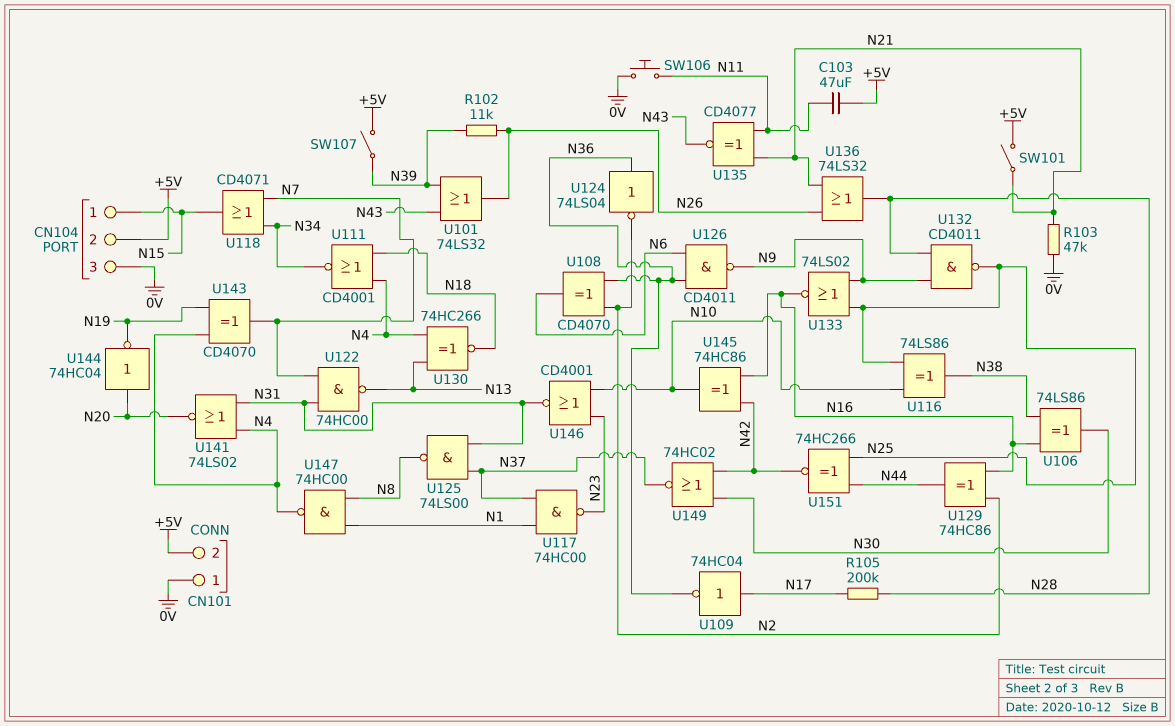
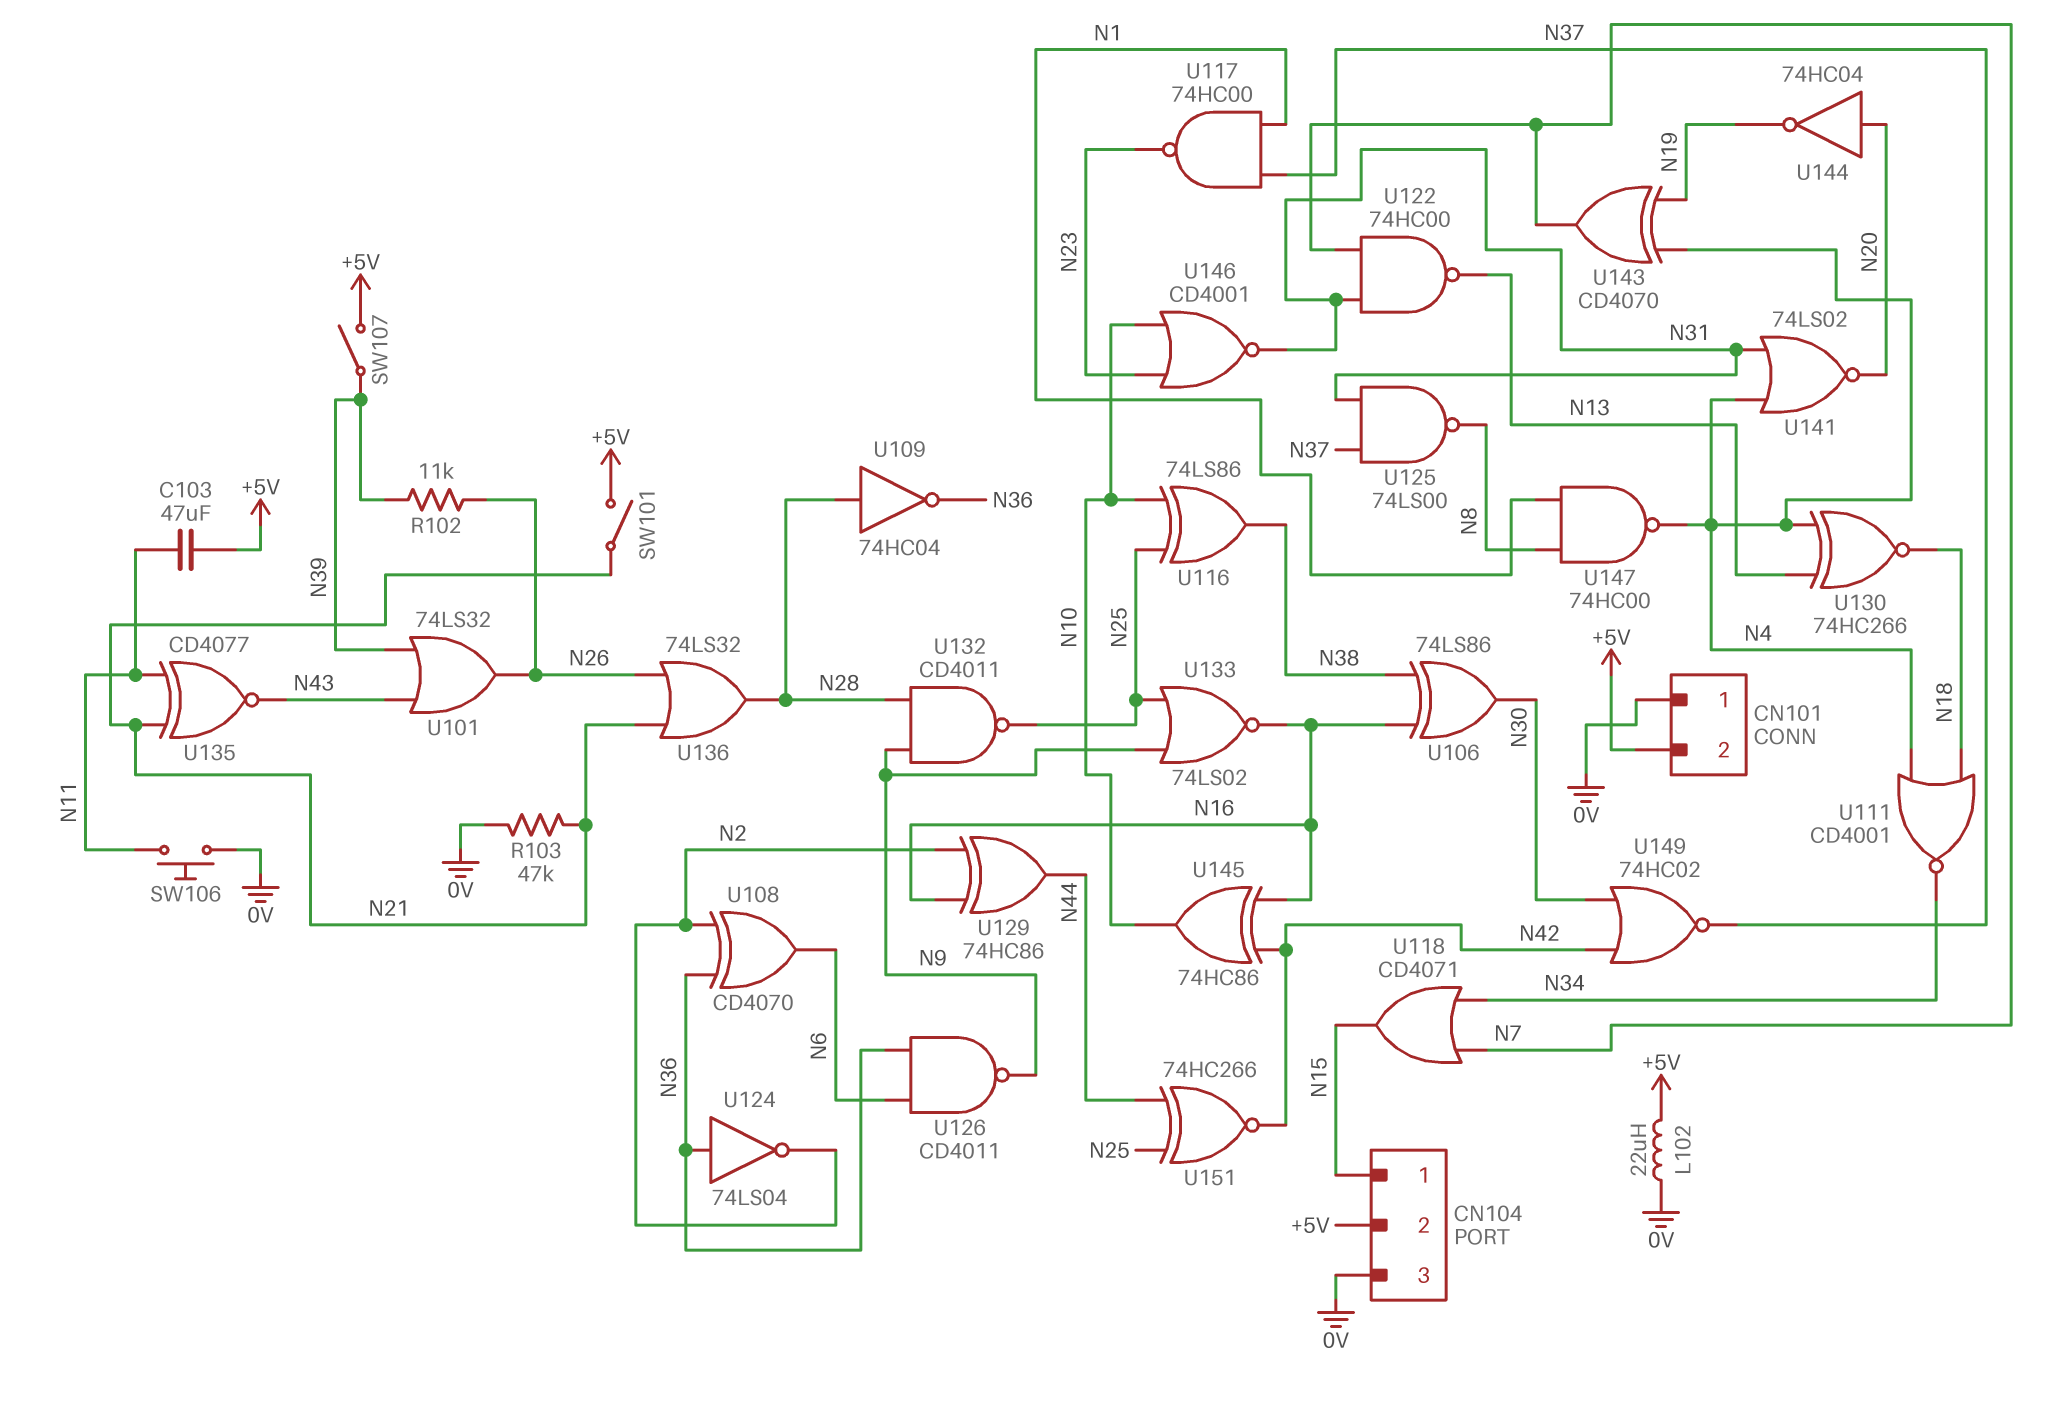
L102: none -> 22uH (+5V, 0V)
R105: 200k (N17, N28) -> none
U109: NOT 74HC04 (in N17, out N36) -> NOT 74HC04 (in N28, out N36)

